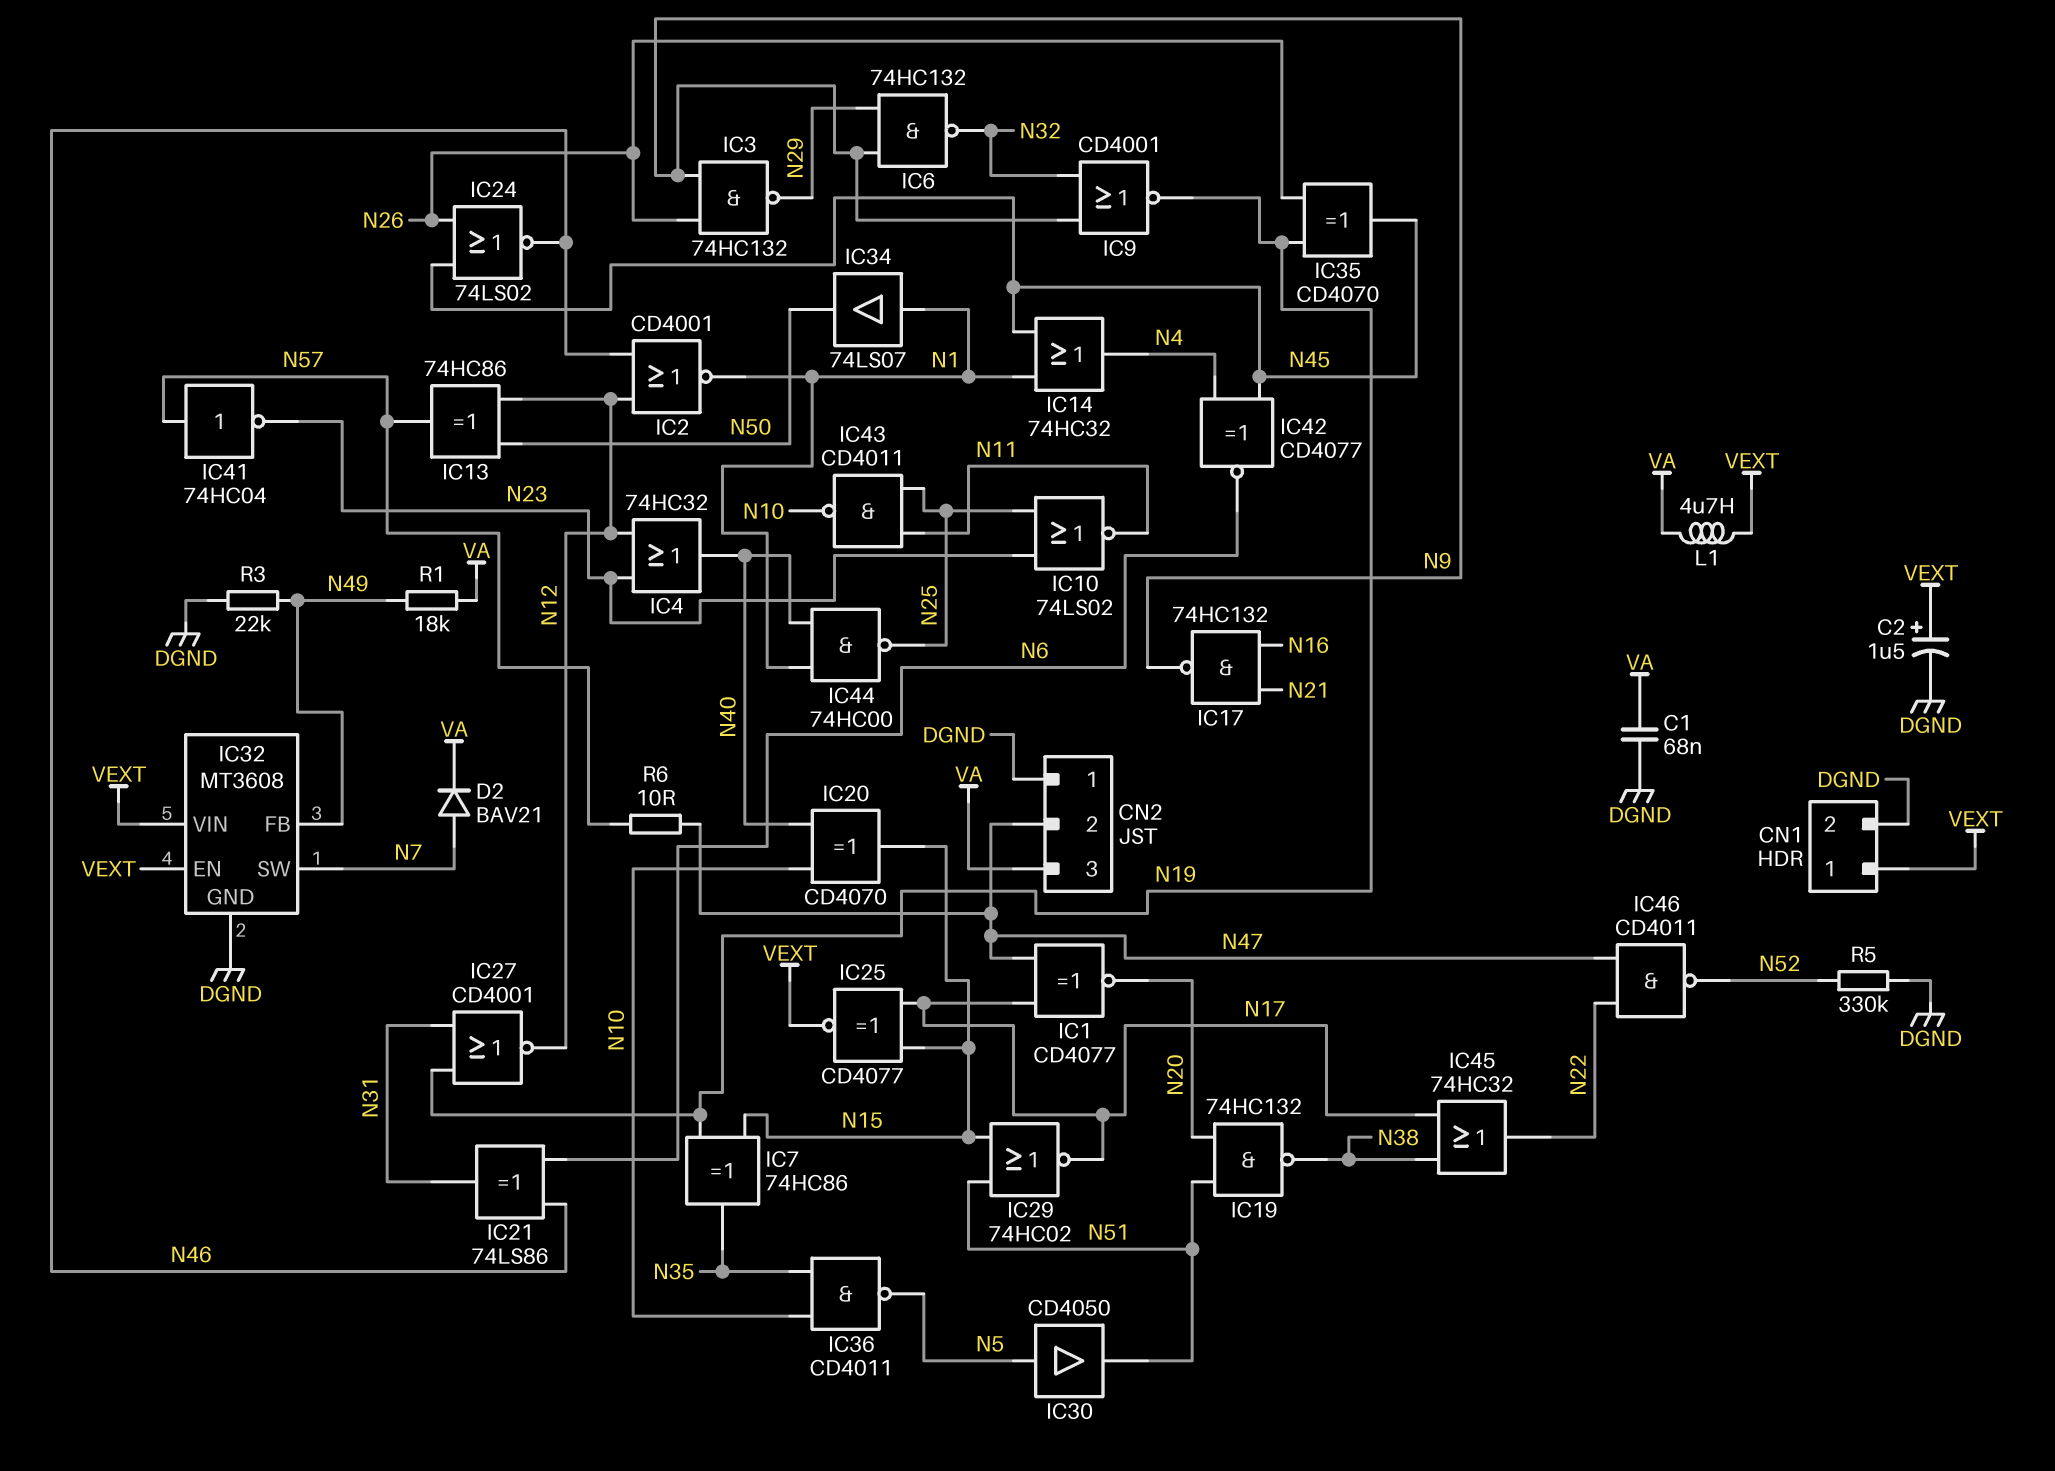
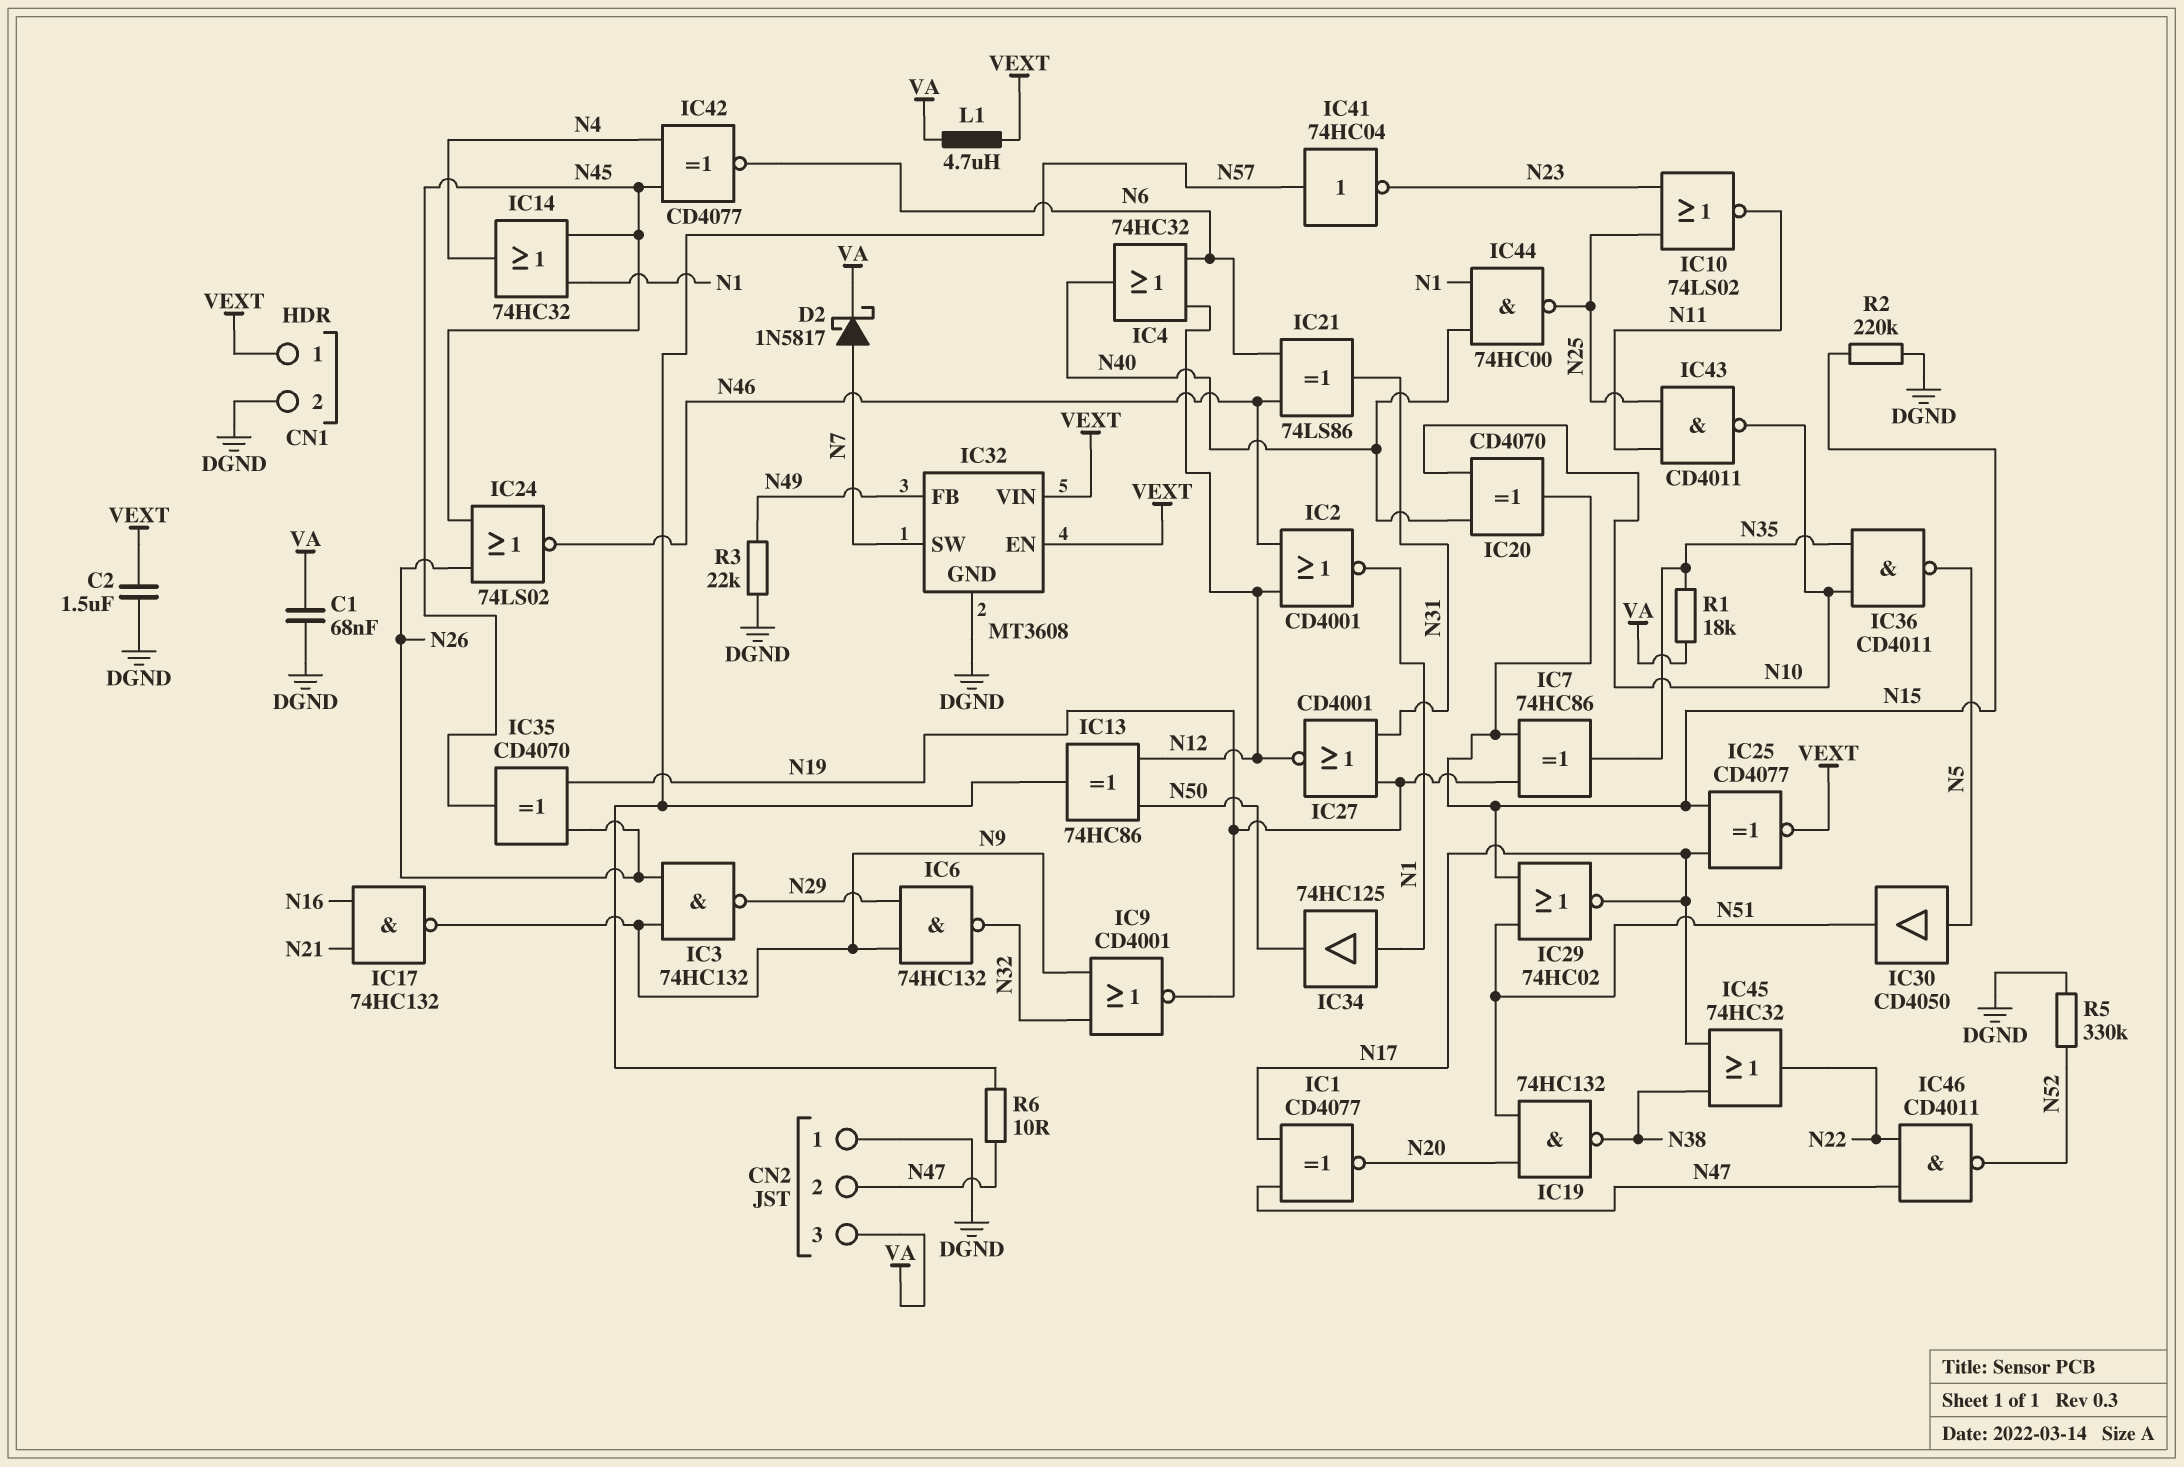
C2: 1.5uF (plus VEXT, minus DGND) -> 1.5uF (DGND, VEXT)
D2: diode BAV21 (A N7, K VA) -> schottky 1N5817 (A N7, K VA)
IC4: OR 74HC32 (in N12, in N23, out N40) -> OR 74HC32 (in N6, in N12, out N40)
IC34: buffer 74LS07 (in N1, out N50) -> buffer 74HC125 (in N1, out N50)
R1: 18k (N49, VA) -> 18k (N35, VA)
R2: none -> 220k (DGND, N15)

